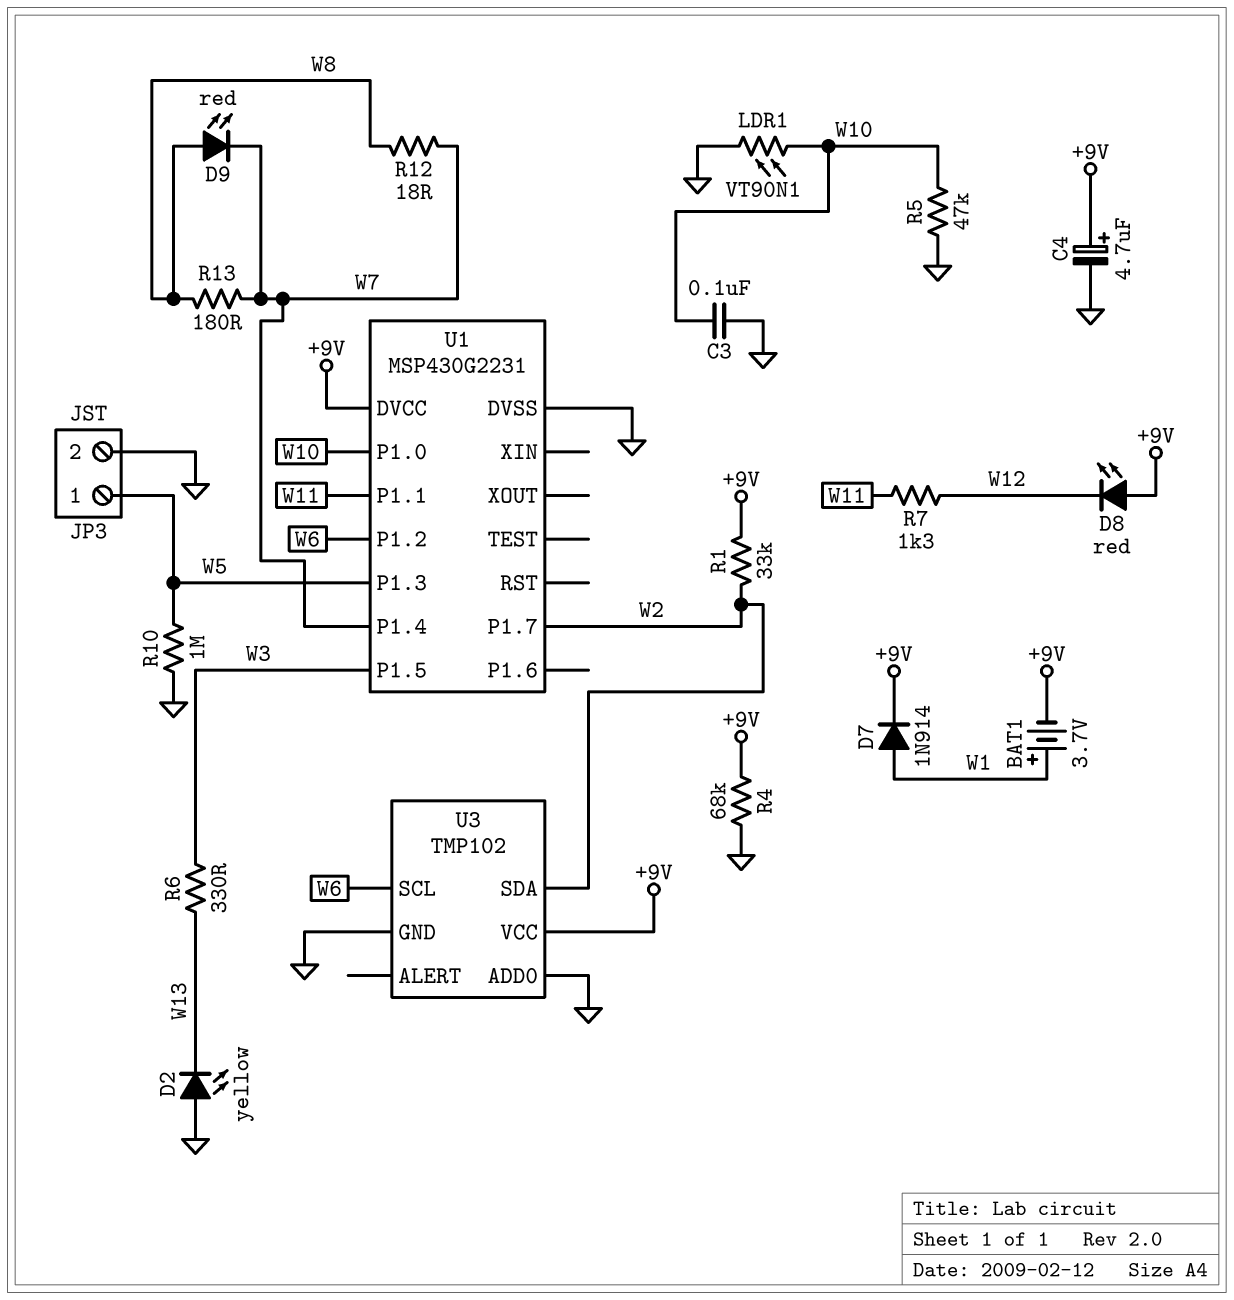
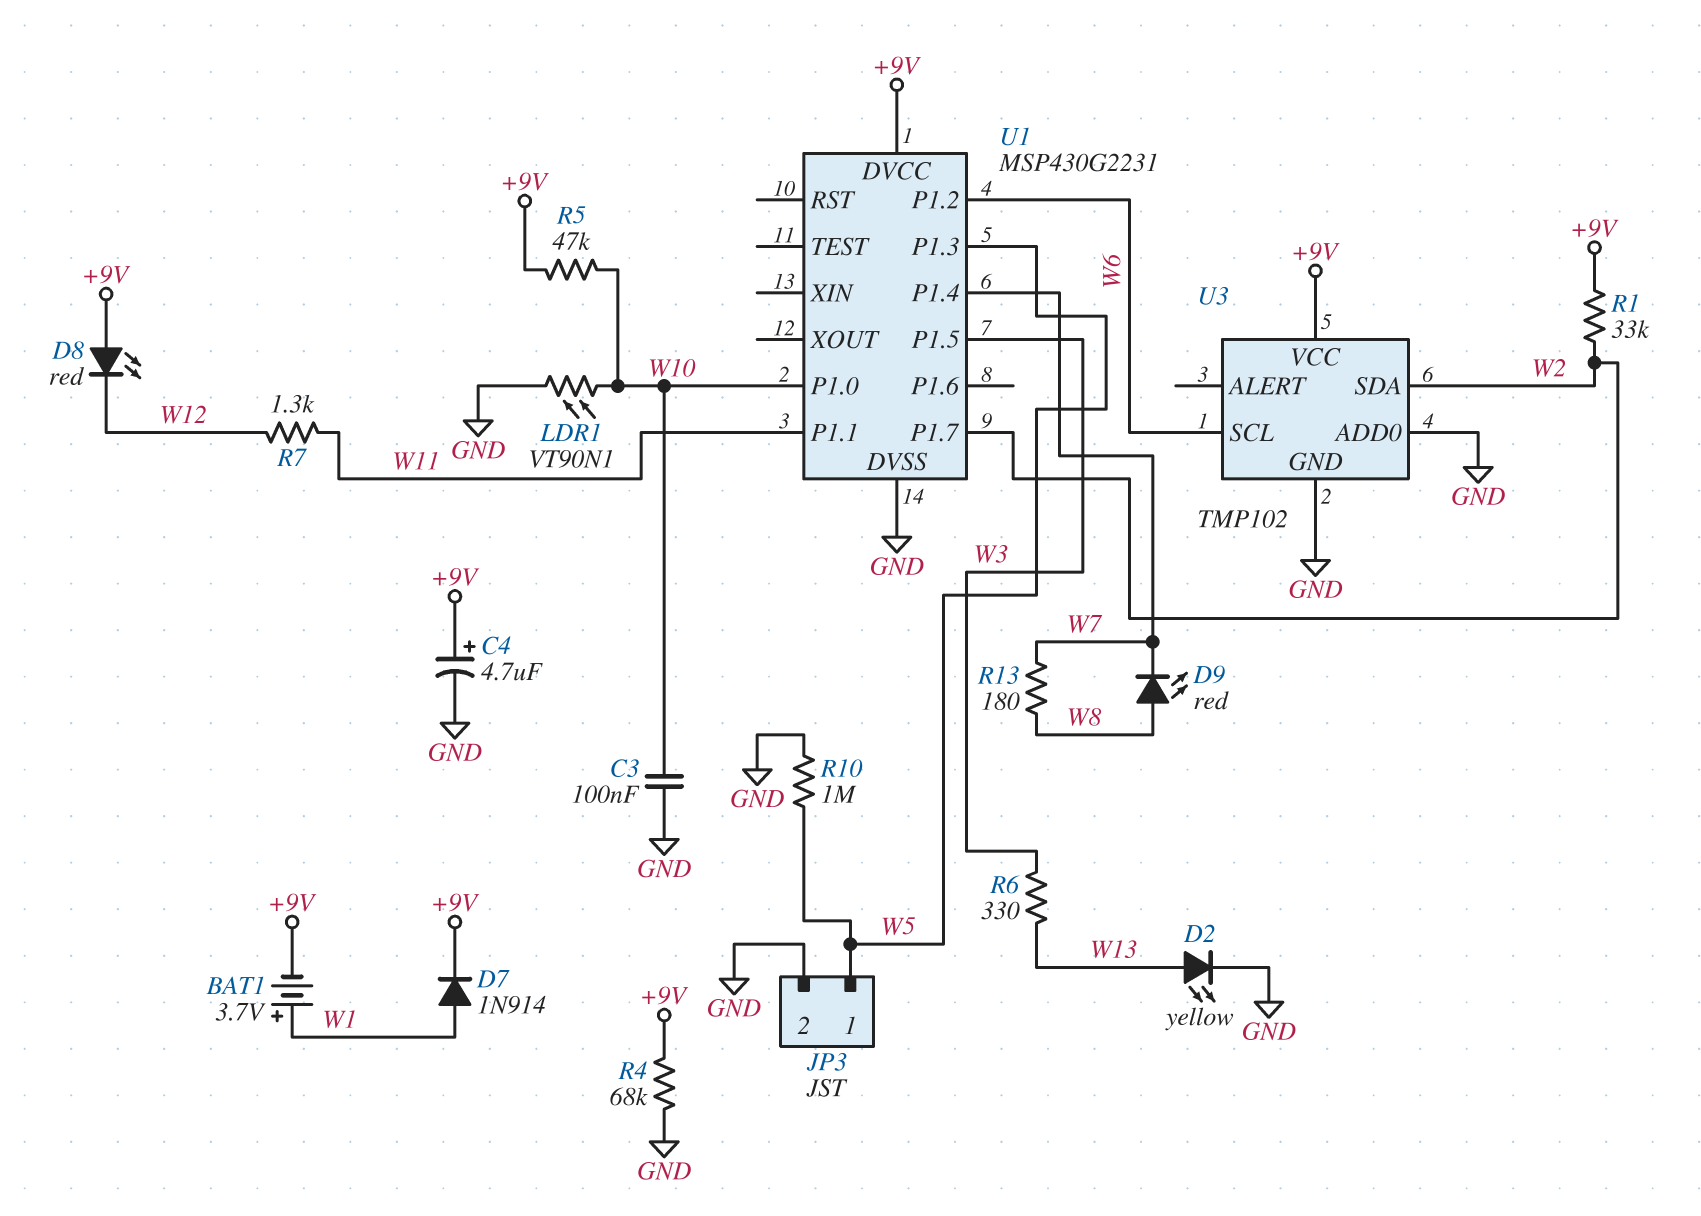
D2: LED yellow (A GND, K W13) -> LED yellow (A W13, K GND)
R5: 47k (GND, W10) -> 47k (+9V, W10)
R12: 18 (W7, W8) -> none

